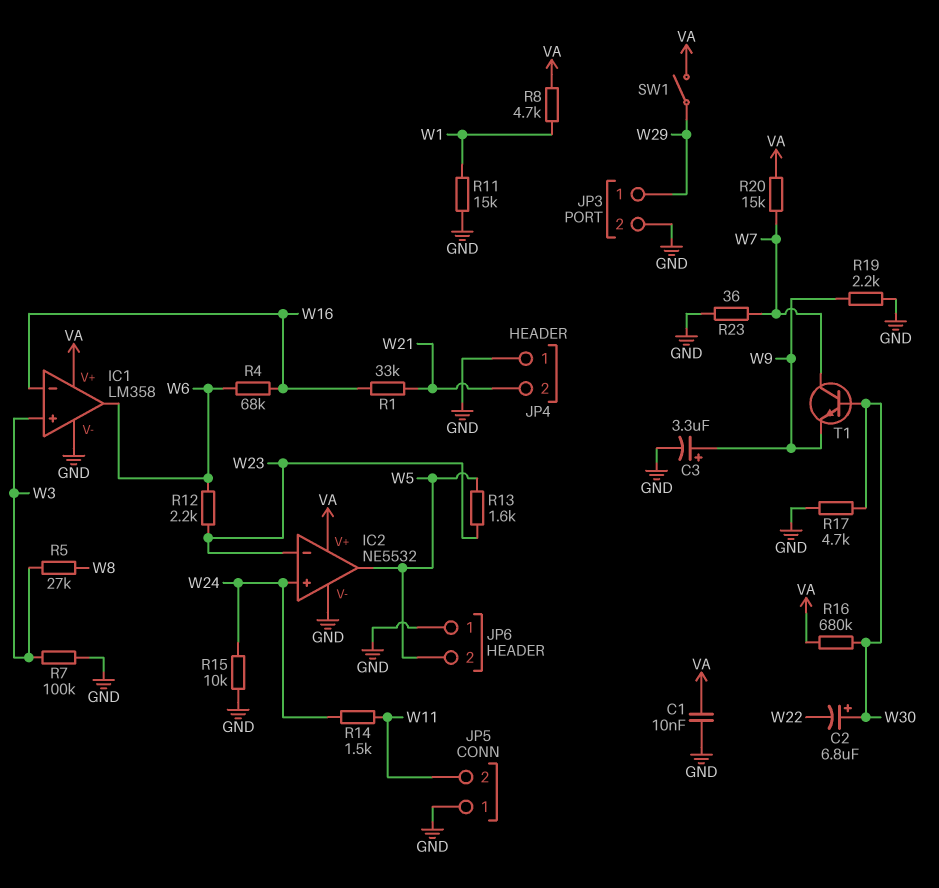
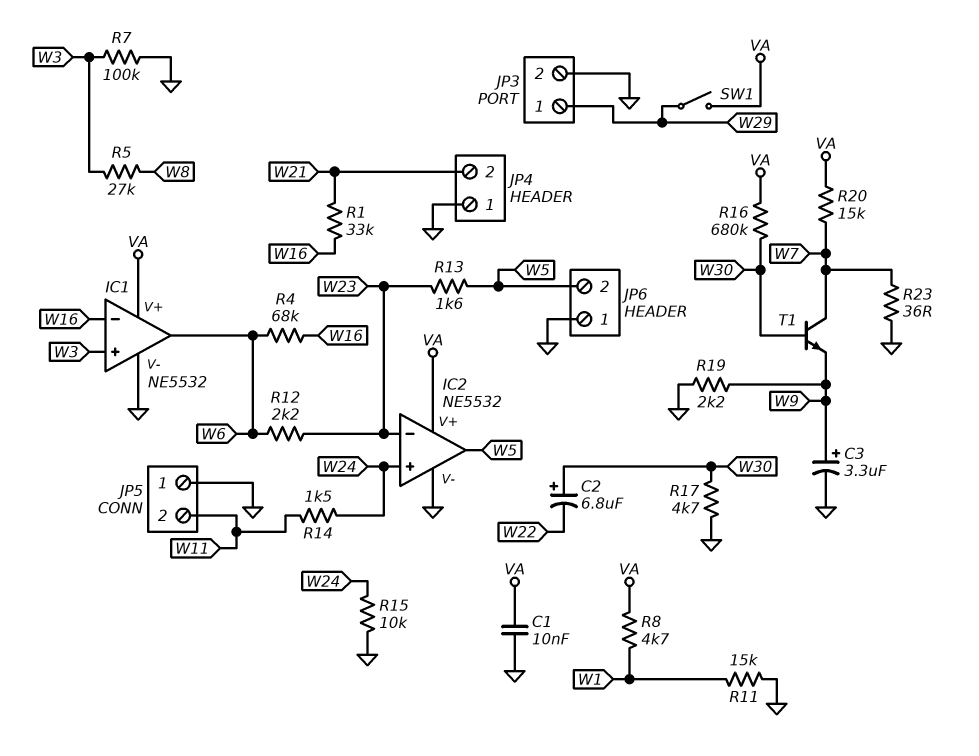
IC1: LM358 -> NE5532

